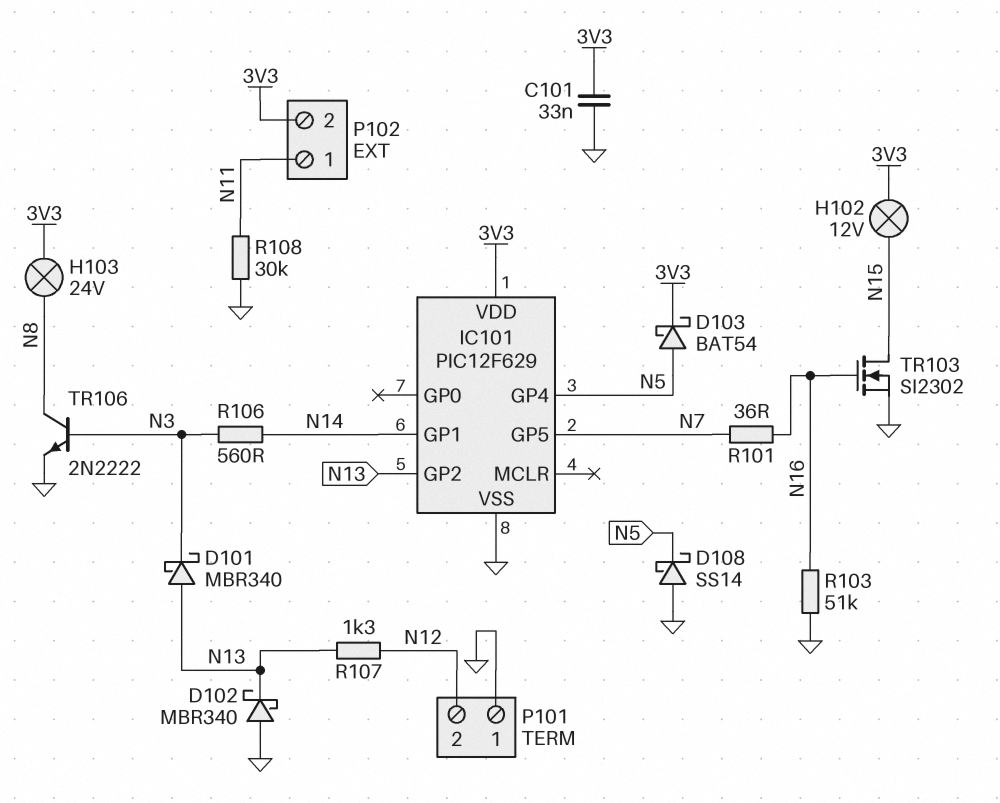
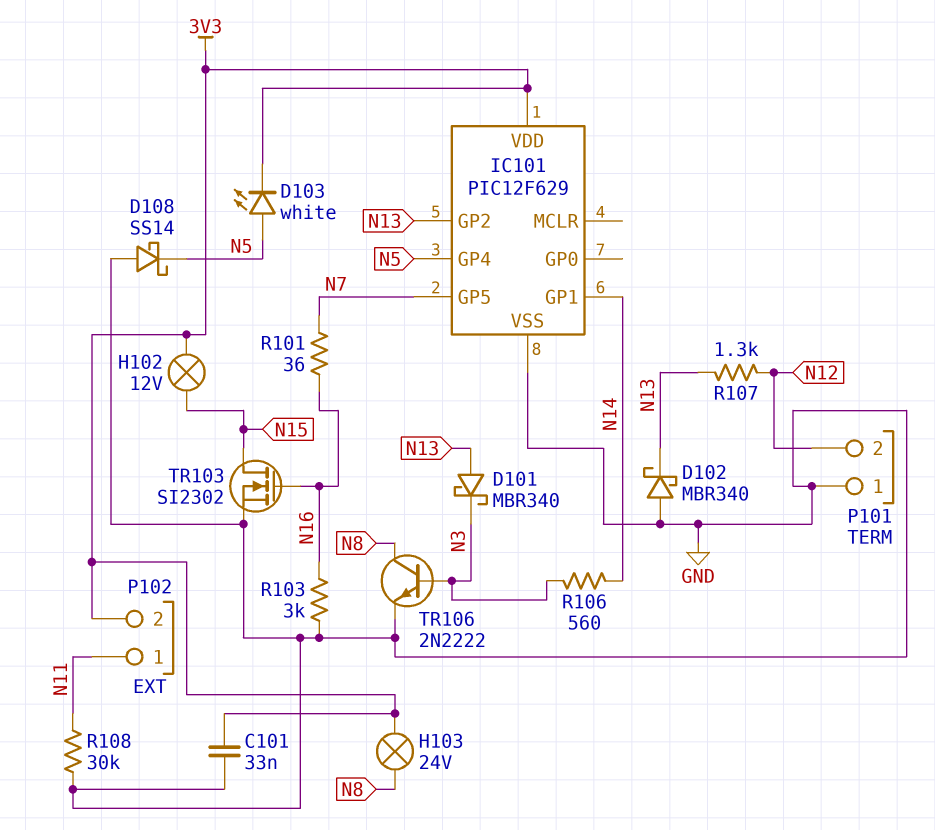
D103: schottky BAT54 (A N5, K 3V3) -> LED white (A N5, K 3V3)
R103: 51k (GND, N16) -> 3k (GND, N16)

